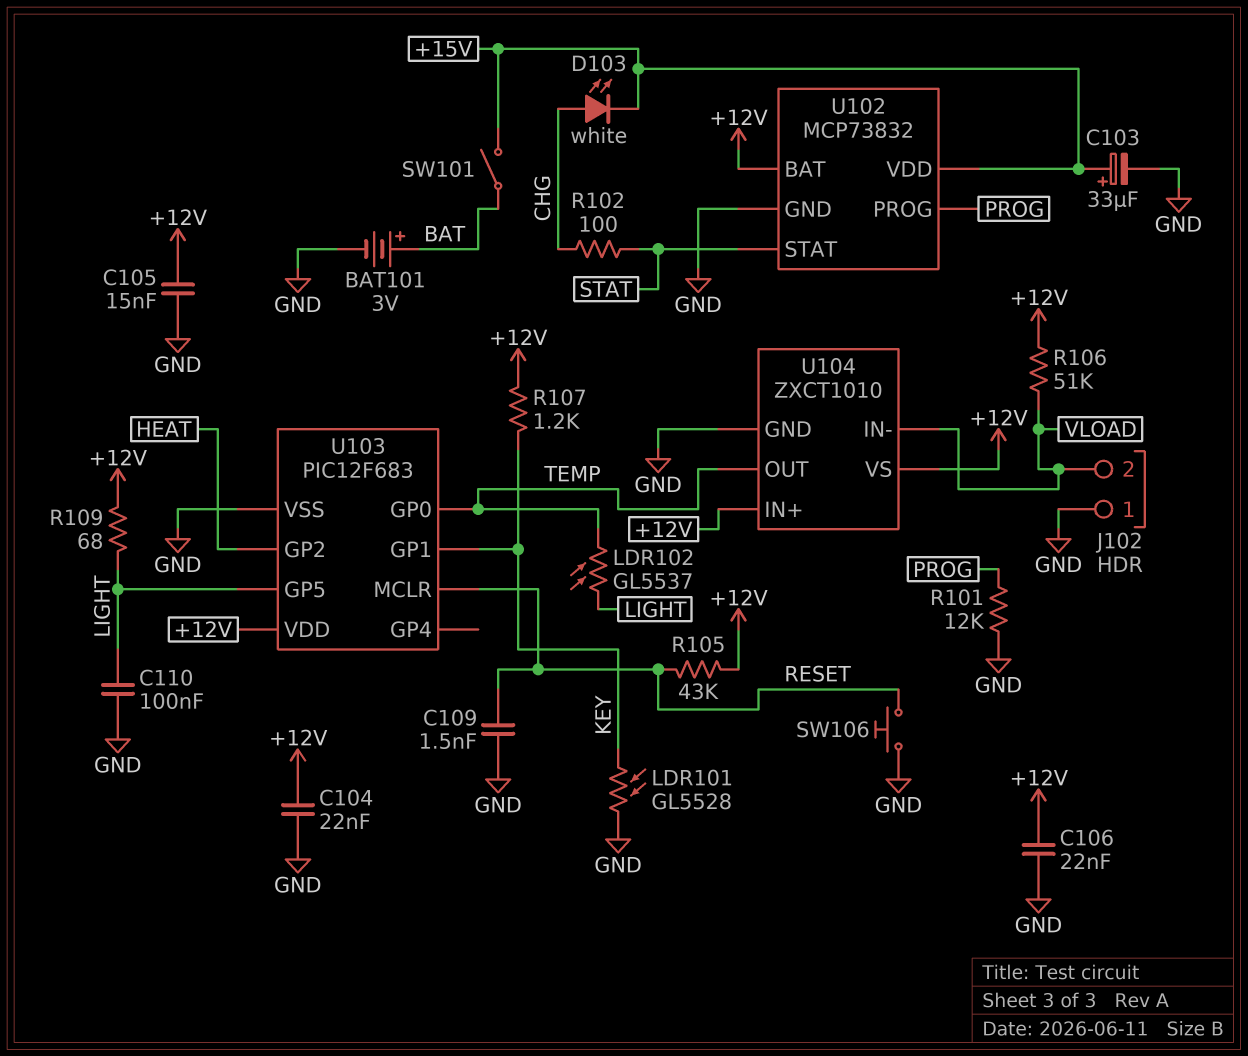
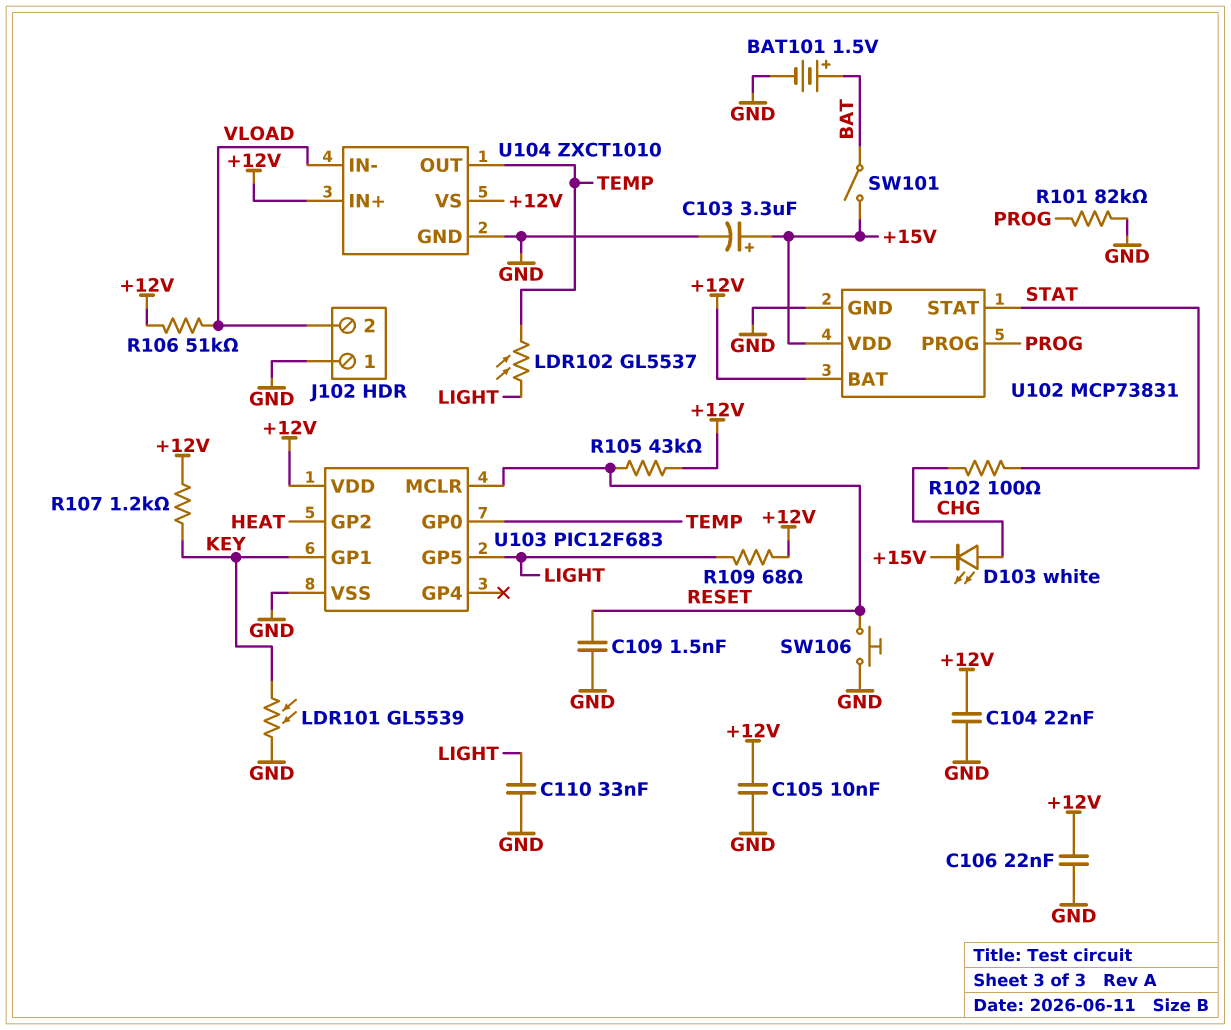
BAT101: 3V (plus BAT, minus GND) -> 1.5V (plus BAT, minus GND)
C103: 33uF (plus +15V, minus GND) -> 3.3uF (plus +15V, minus GND)
C105: 15nF (+12V, GND) -> 10nF (+12V, GND)
C110: 100nF (GND, LIGHT) -> 33nF (GND, LIGHT)
LDR101: GL5528 (GND, KEY) -> GL5539 (GND, KEY)
R101: 12k (GND, PROG) -> 82k (GND, PROG)
U102: MCP73832 -> MCP73831

